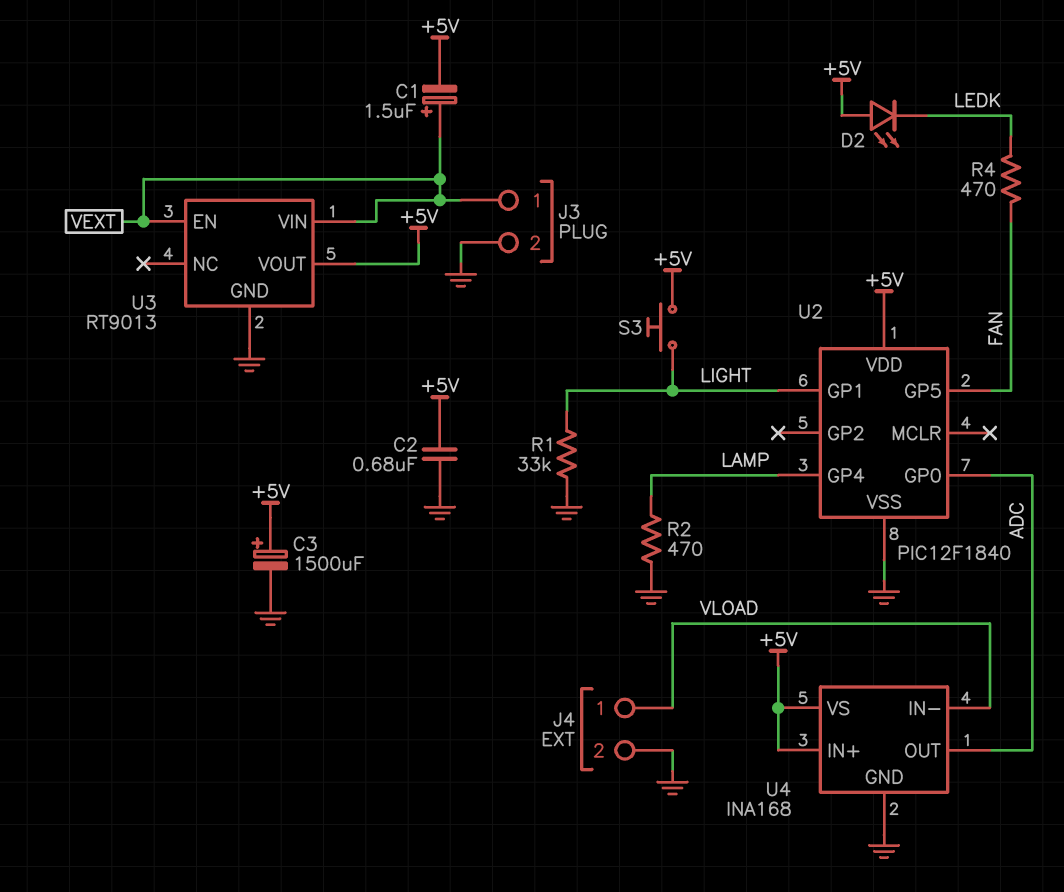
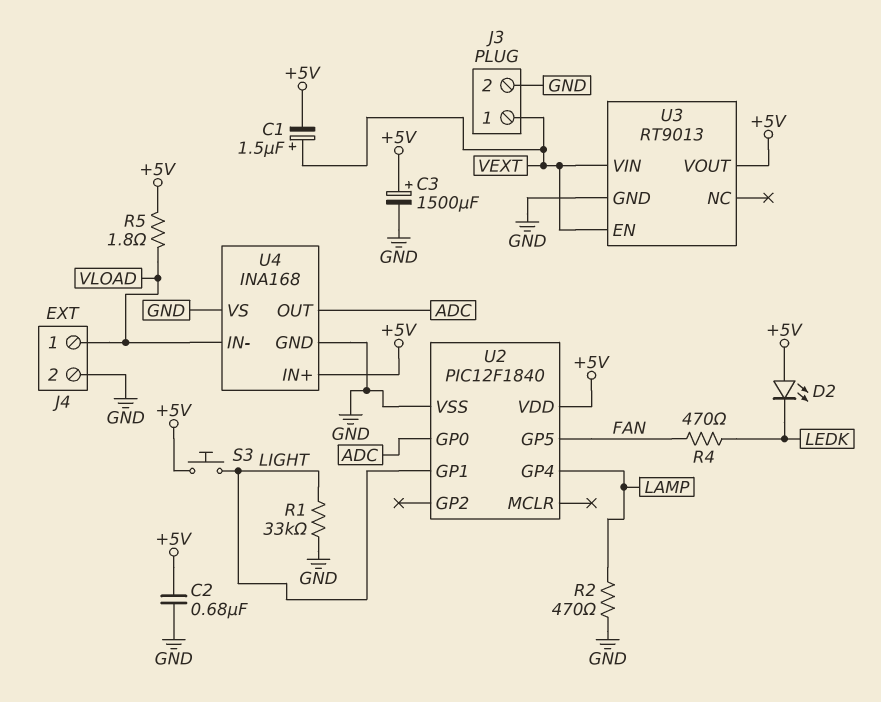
R5: none -> 1.8 (+5V, VLOAD)
U4 pin VS: +5V -> GND

